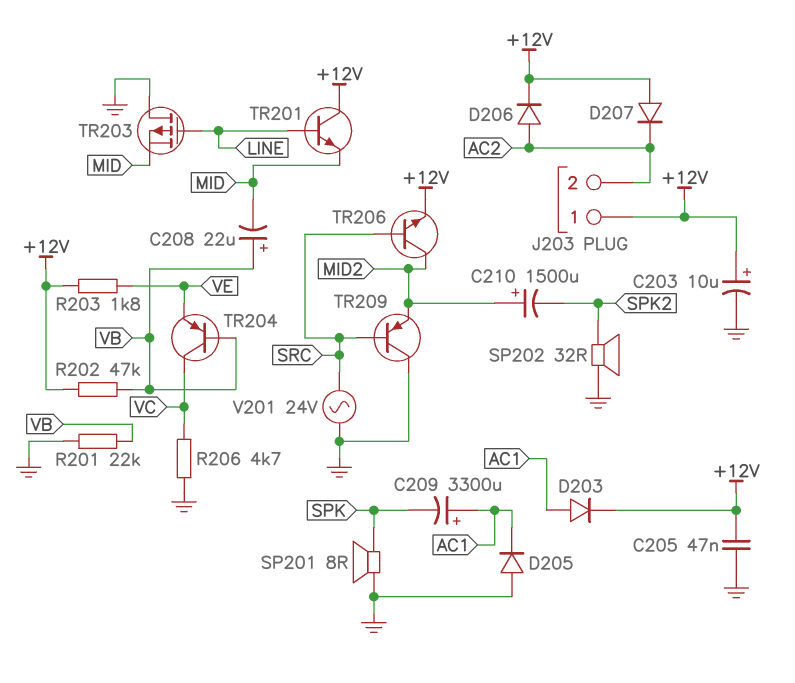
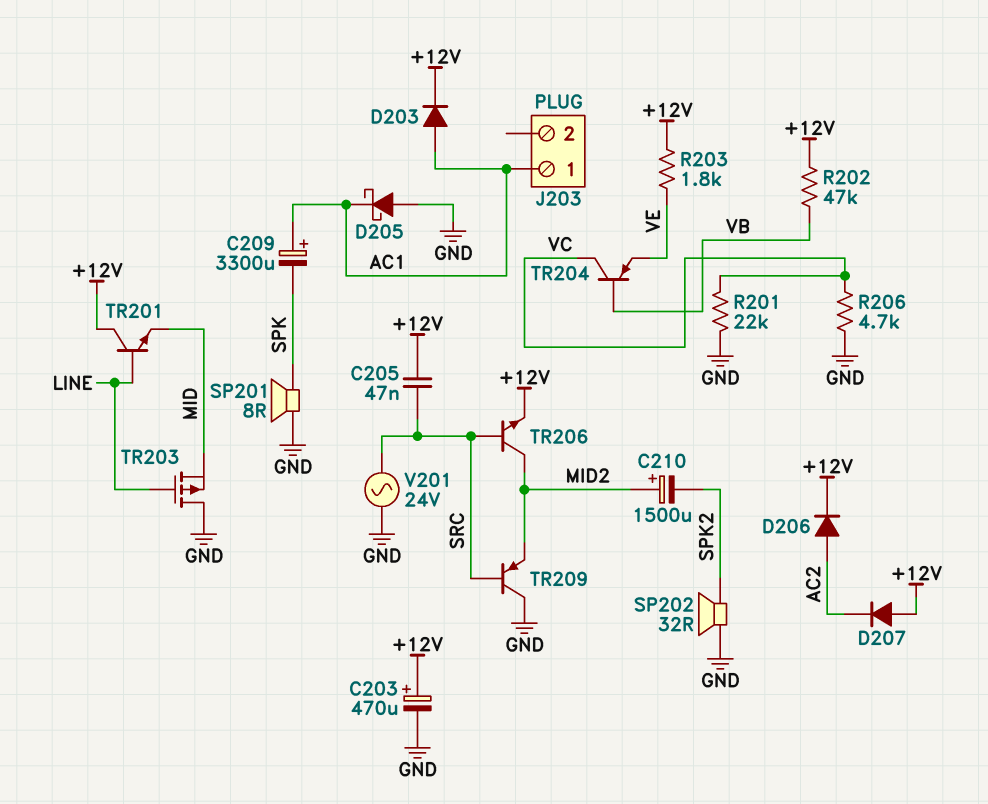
C203: 10uF (plus +12V, minus GND) -> 470uF (plus +12V, minus GND)
C205: 47nF (+12V, GND) -> 47nF (+12V, SRC)
C208: 22uF (plus VB, minus MID) -> none
D205: diode (A GND, K AC1) -> schottky (A GND, K AC1)
J203 pin 1: +12V -> AC1
J203 pin 2: AC2 -> none
R201: 22k (GND, VB) -> 22k (GND, VC)

